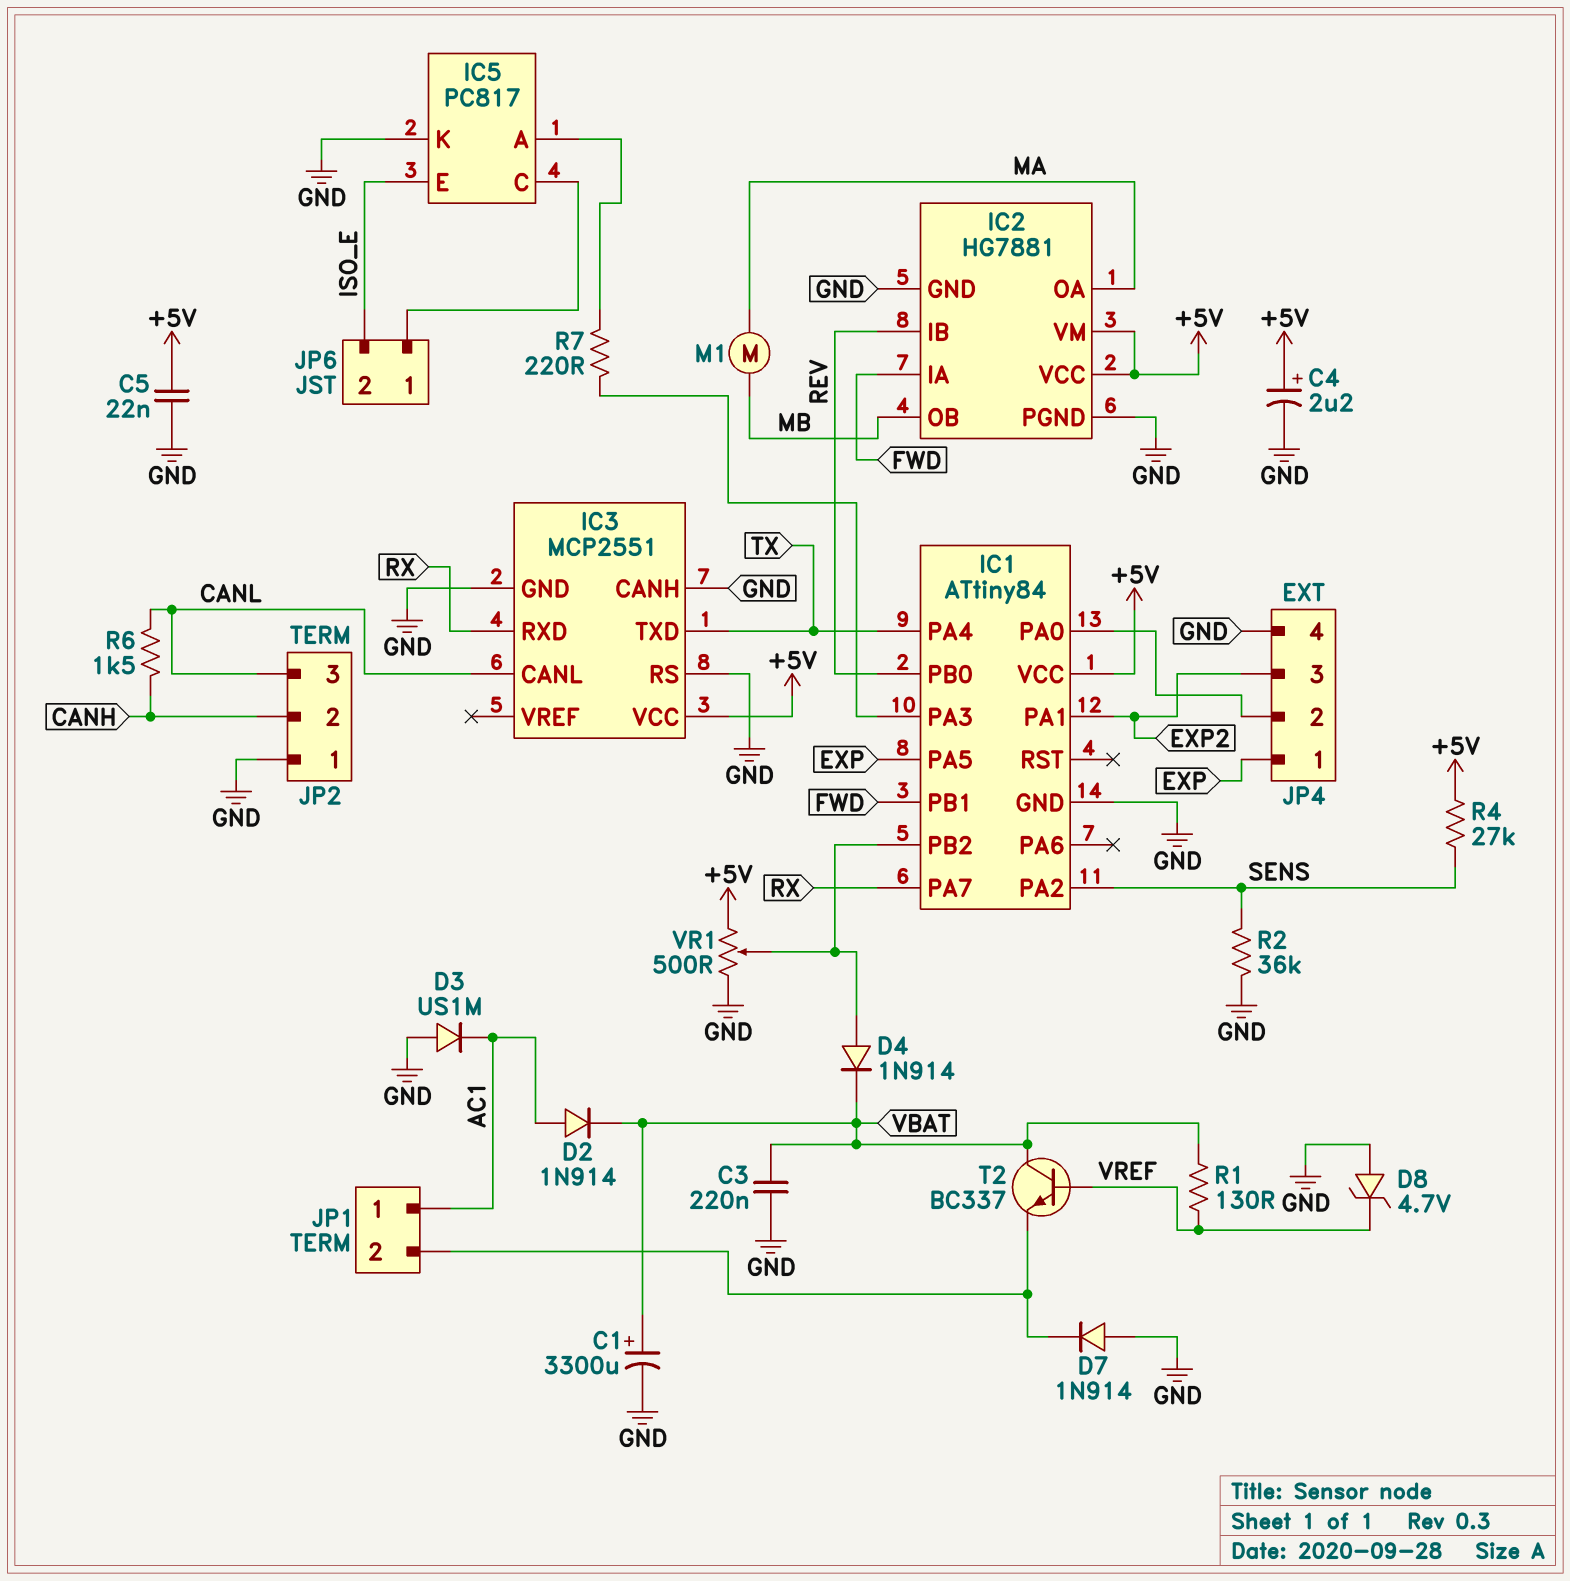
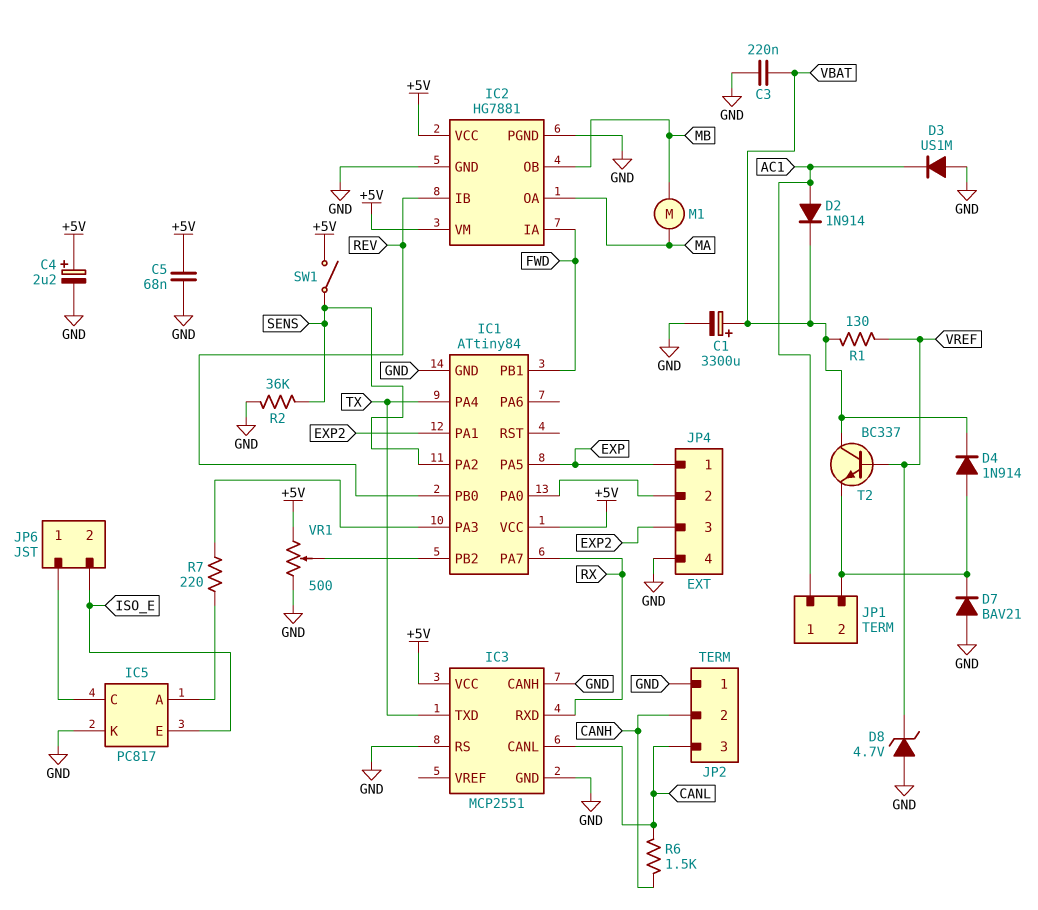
C5: 22nF (+5V, GND) -> 68nF (+5V, GND)
D4: diode 1N914 (A IC1/PB2, K VBAT) -> diode 1N914 (A JP1/2, K VBAT)
D7: diode 1N914 (A GND, K JP1/2) -> diode BAV21 (A GND, K JP1/2)
R4: 27k (+5V, SENS) -> none
SW1: none -> switch (+5V, SENS)

